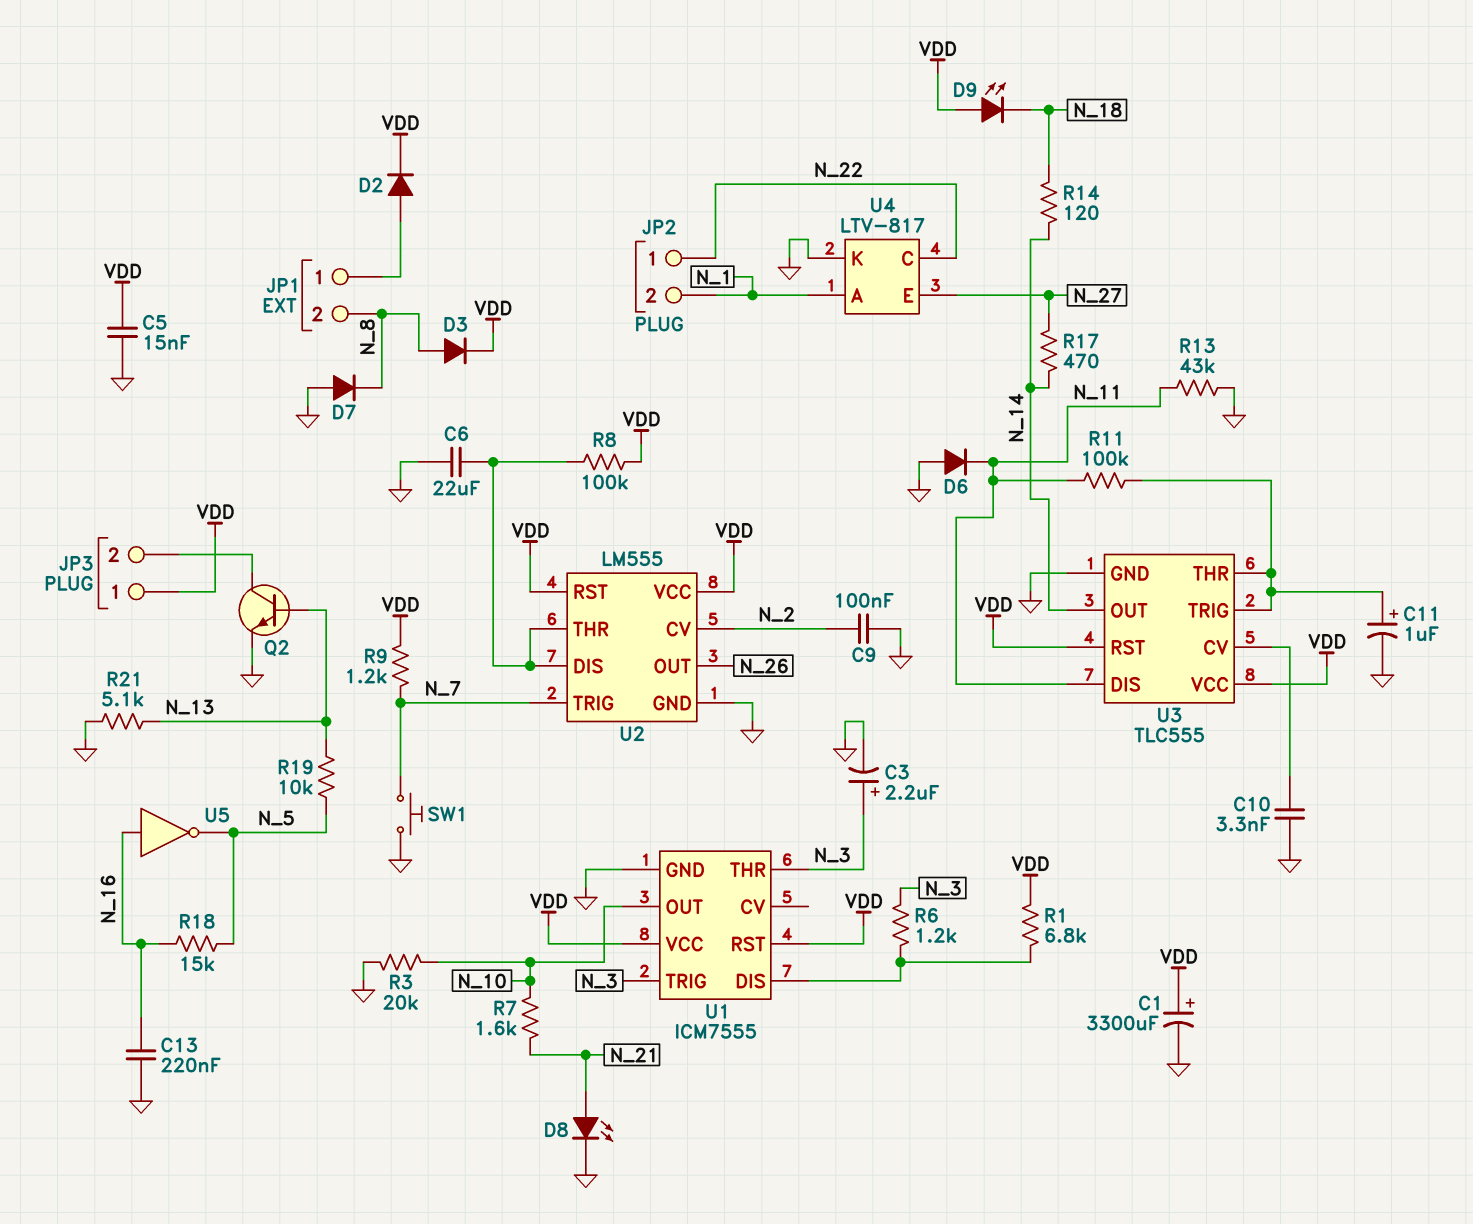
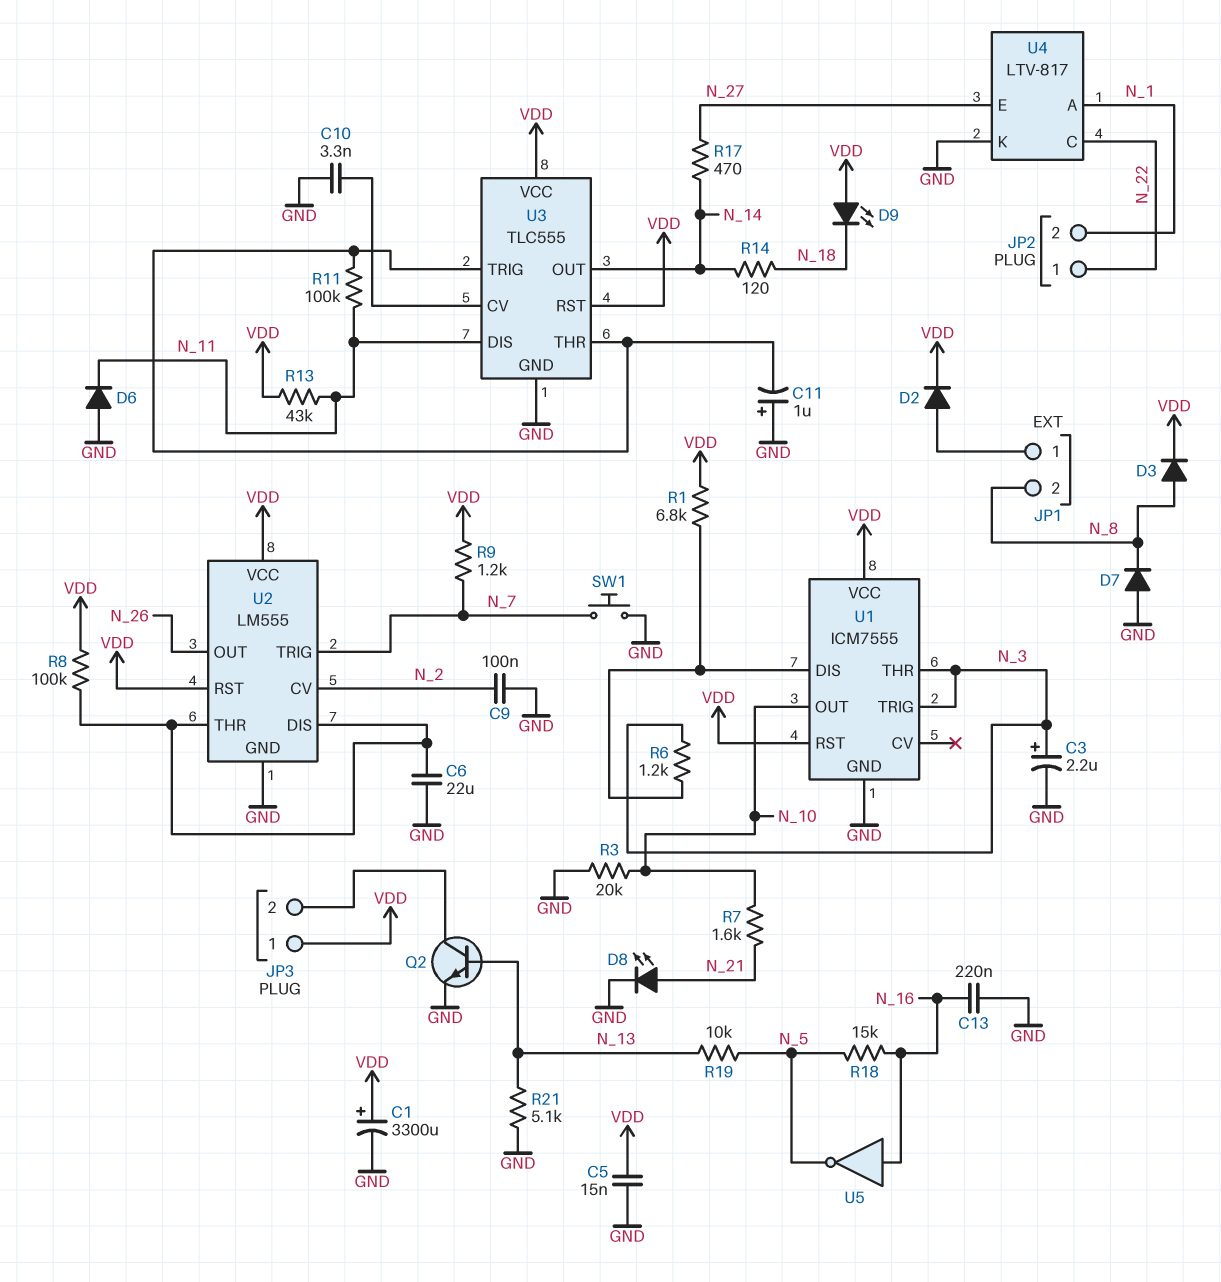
C11: 1uF (plus U3/THR, minus GND) -> 1uF (plus GND, minus U3/THR)
R13: 43k (GND, N_11) -> 43k (N_11, VDD)

